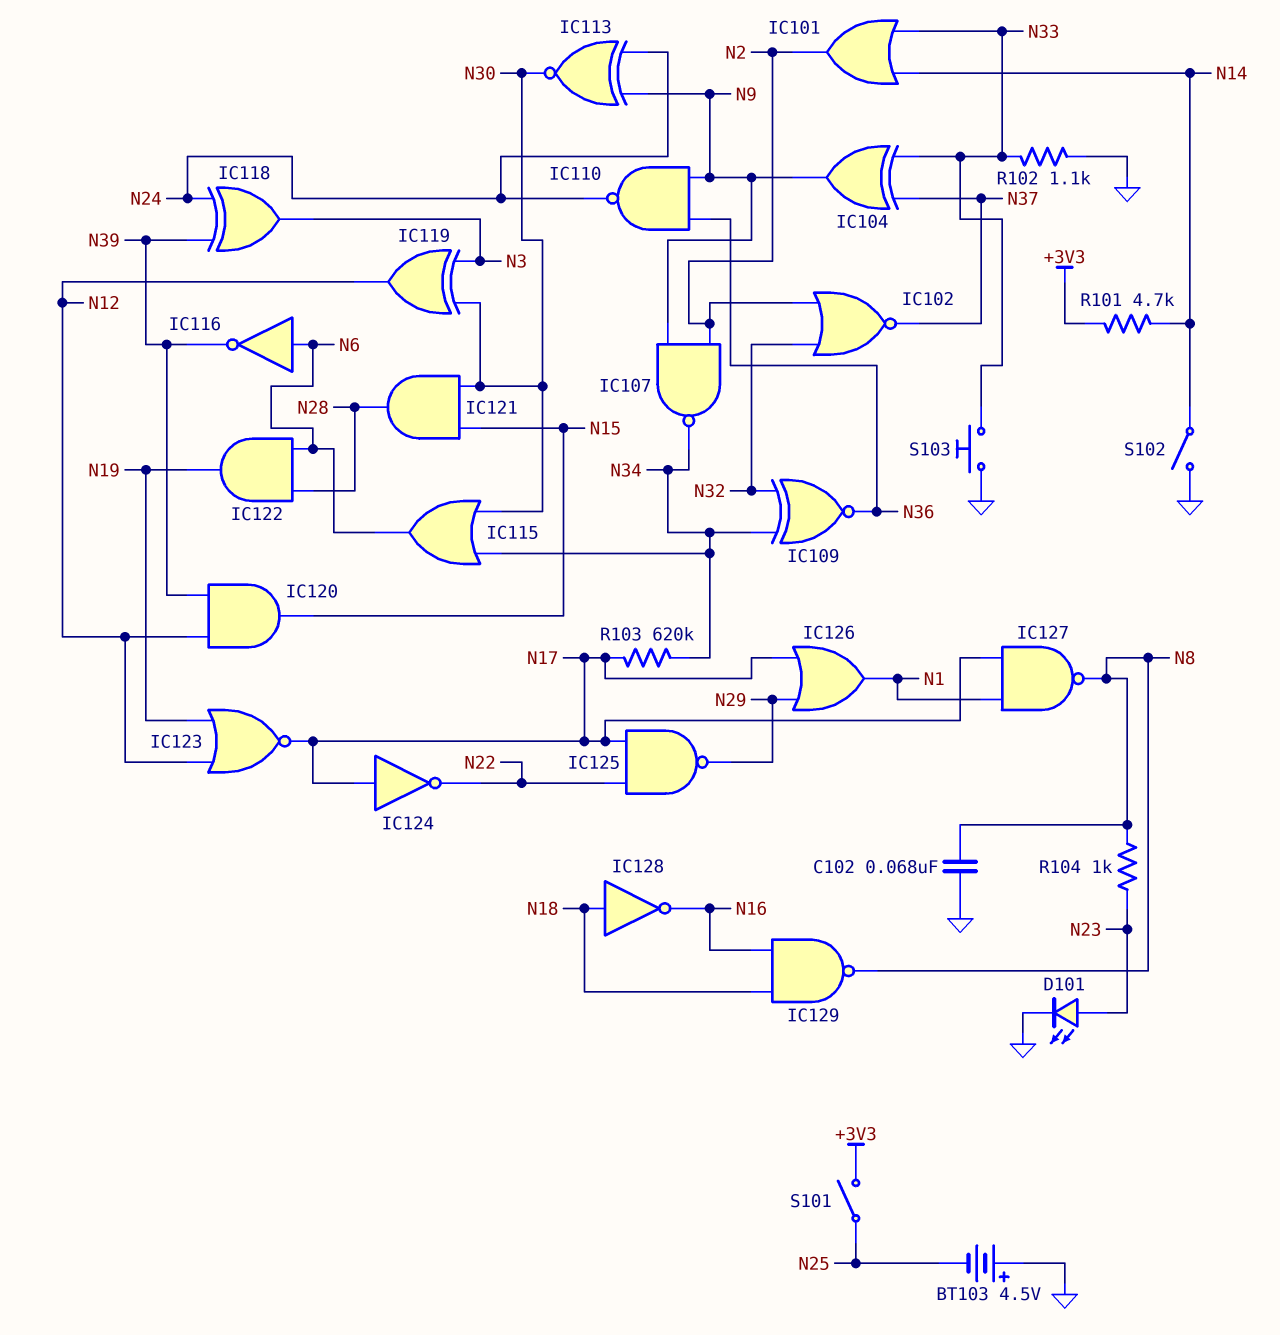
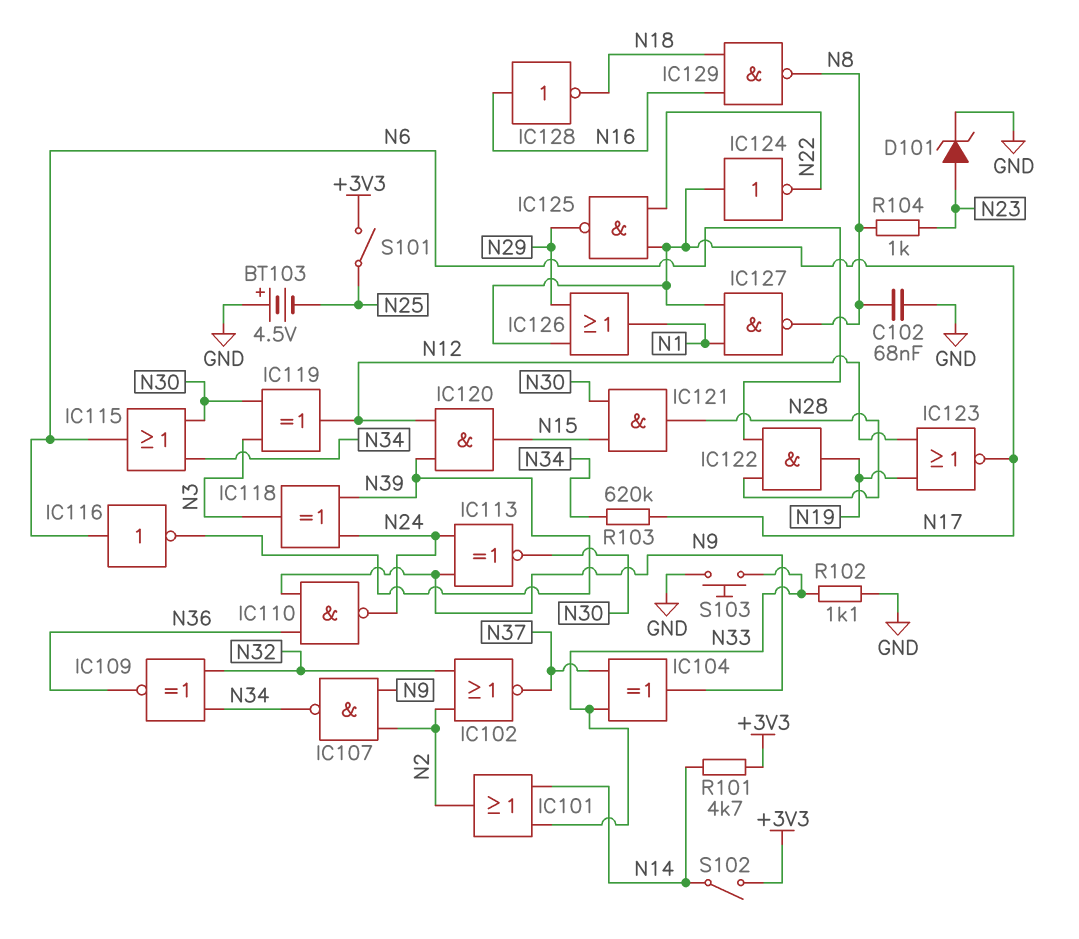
D101: LED (A N23, K GND) -> zener (A N23, K GND)
IC128: NOT (in N18, out N16) -> NOT (in N16, out N18)
S102: switch (GND, N14) -> switch (+3V3, N14)

